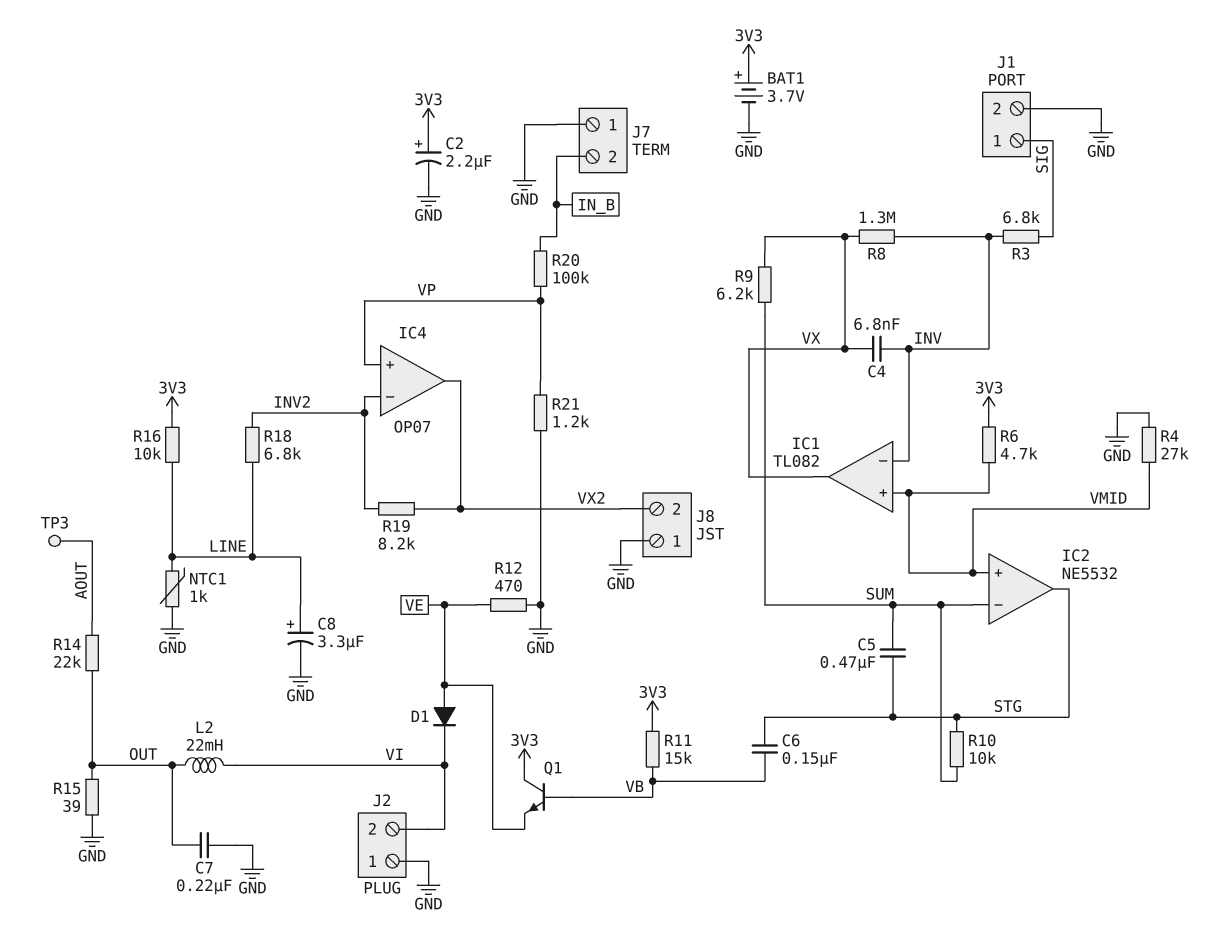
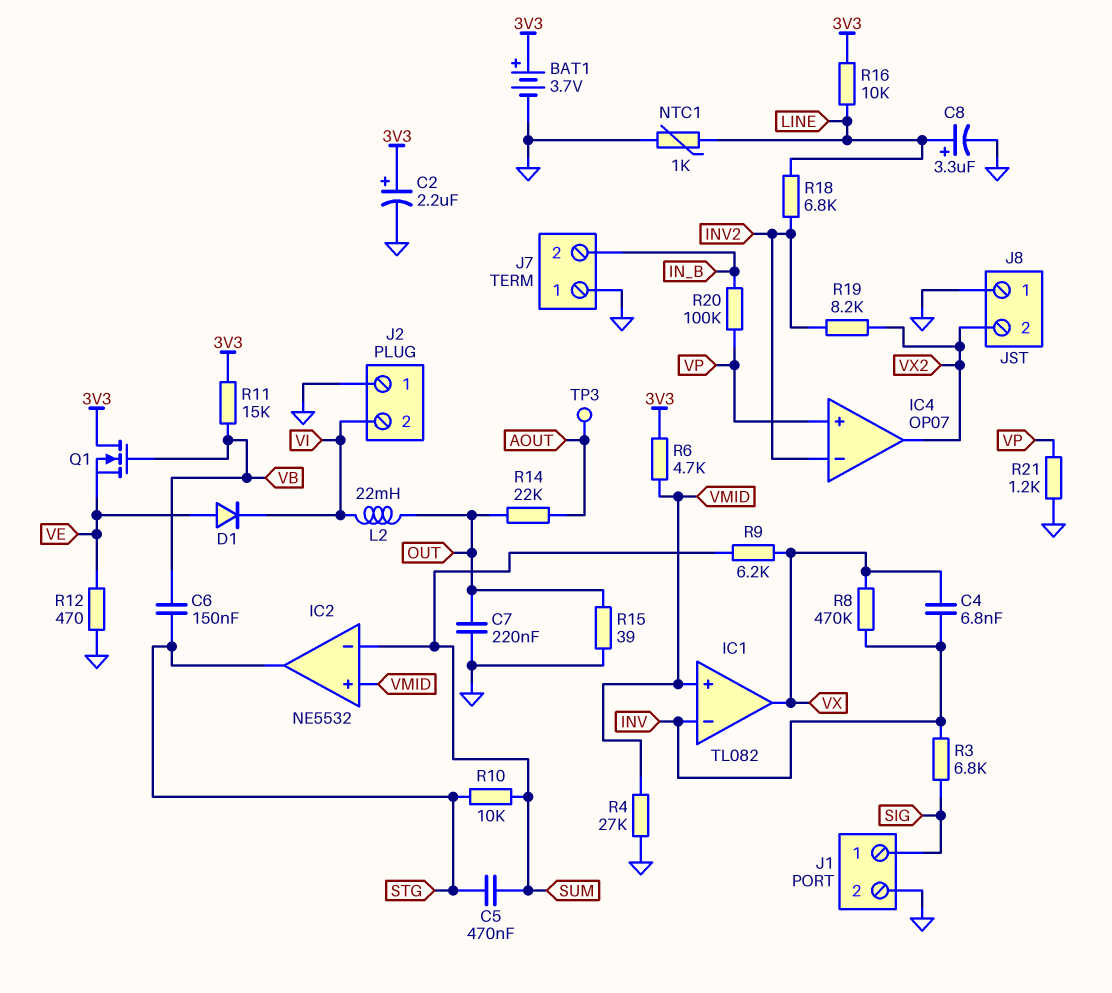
Q1: NPN (B VB, C 3V3, E VE) -> NMOS (G VB, D 3V3, S VE)
R8: 1.3M (INV, VX) -> 470k (INV, VX)

